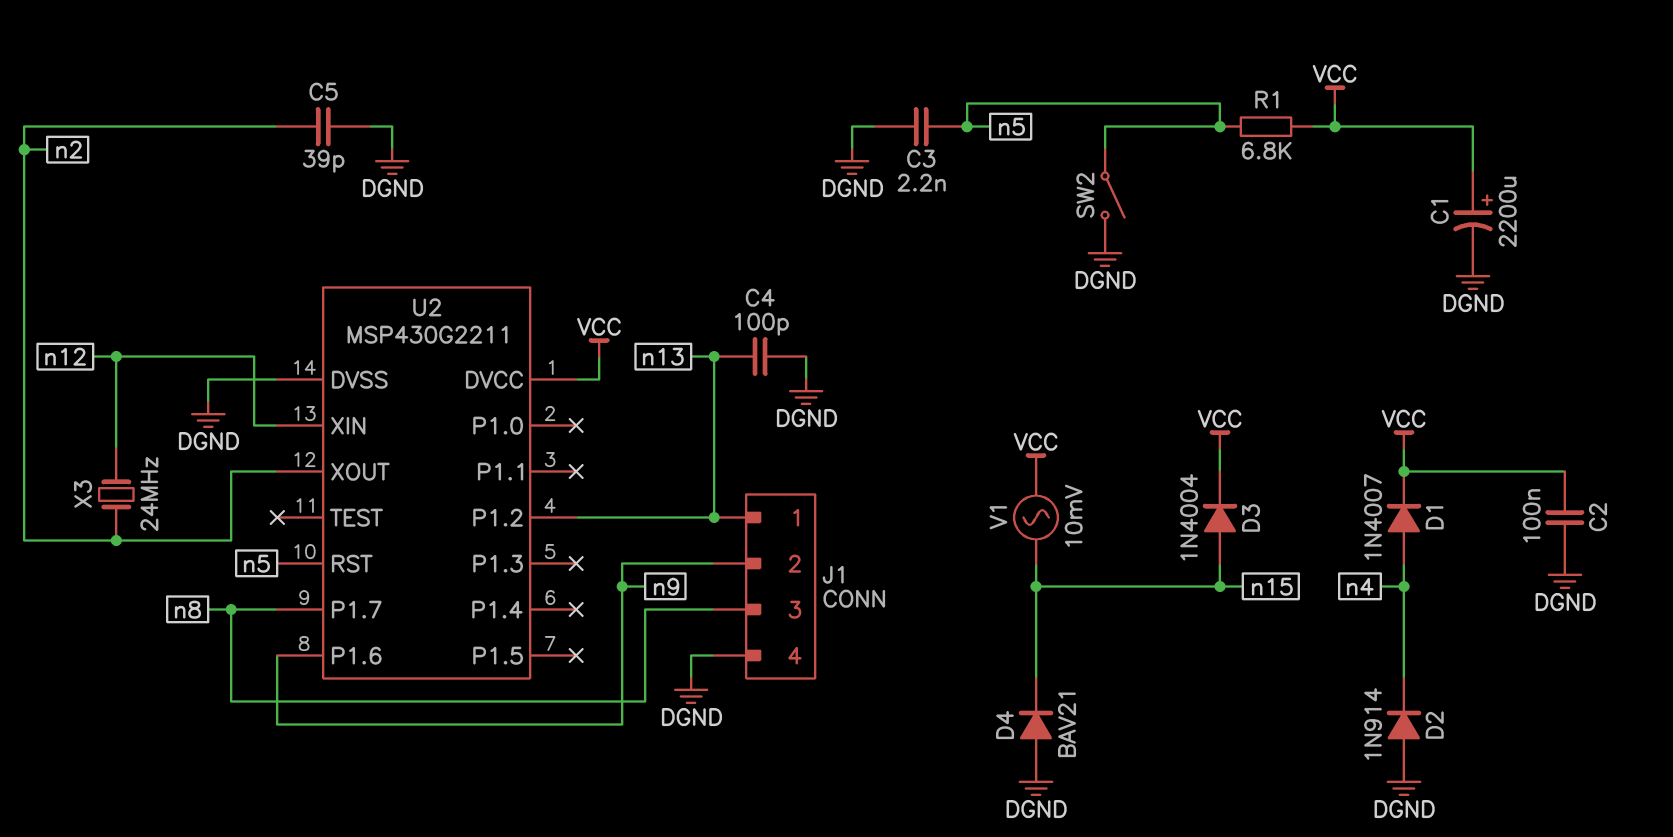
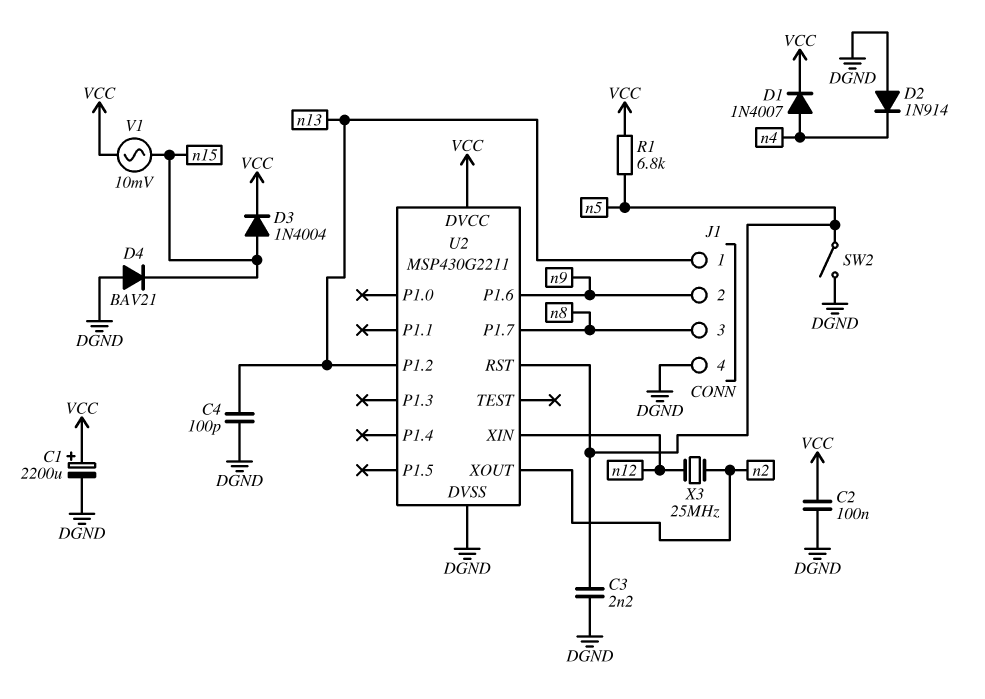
C5: 39pF (DGND, n2) -> none
X3: 24MHz (n2, n12) -> 25MHz (n2, n12)

